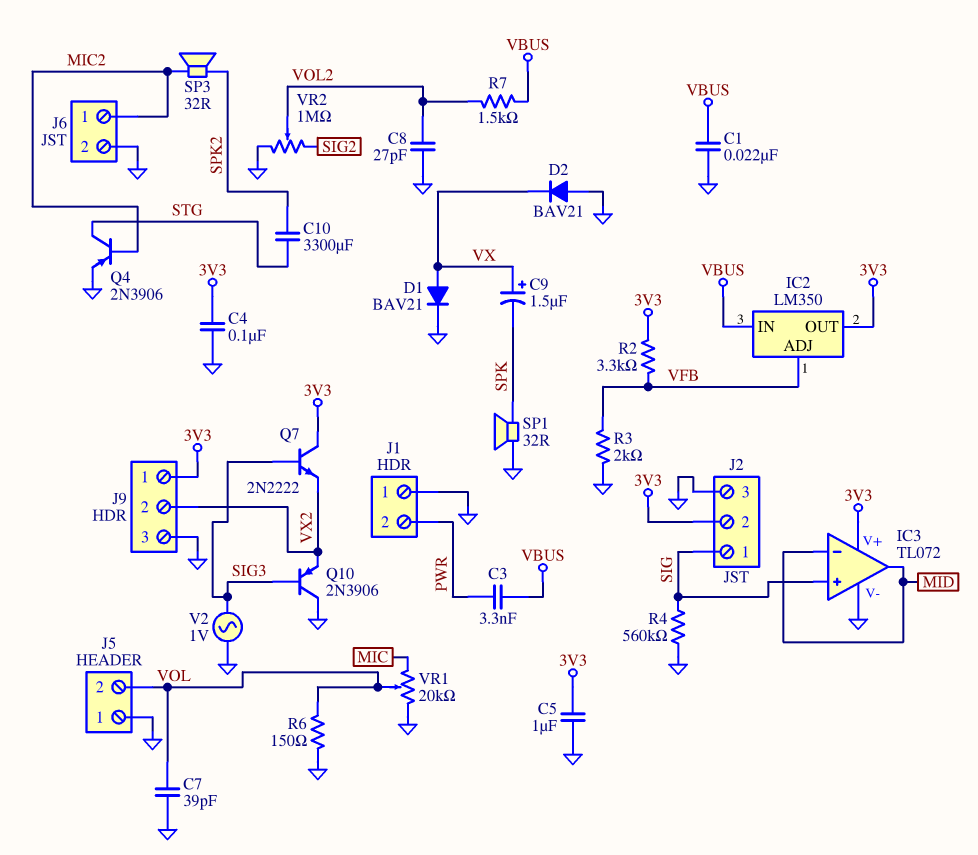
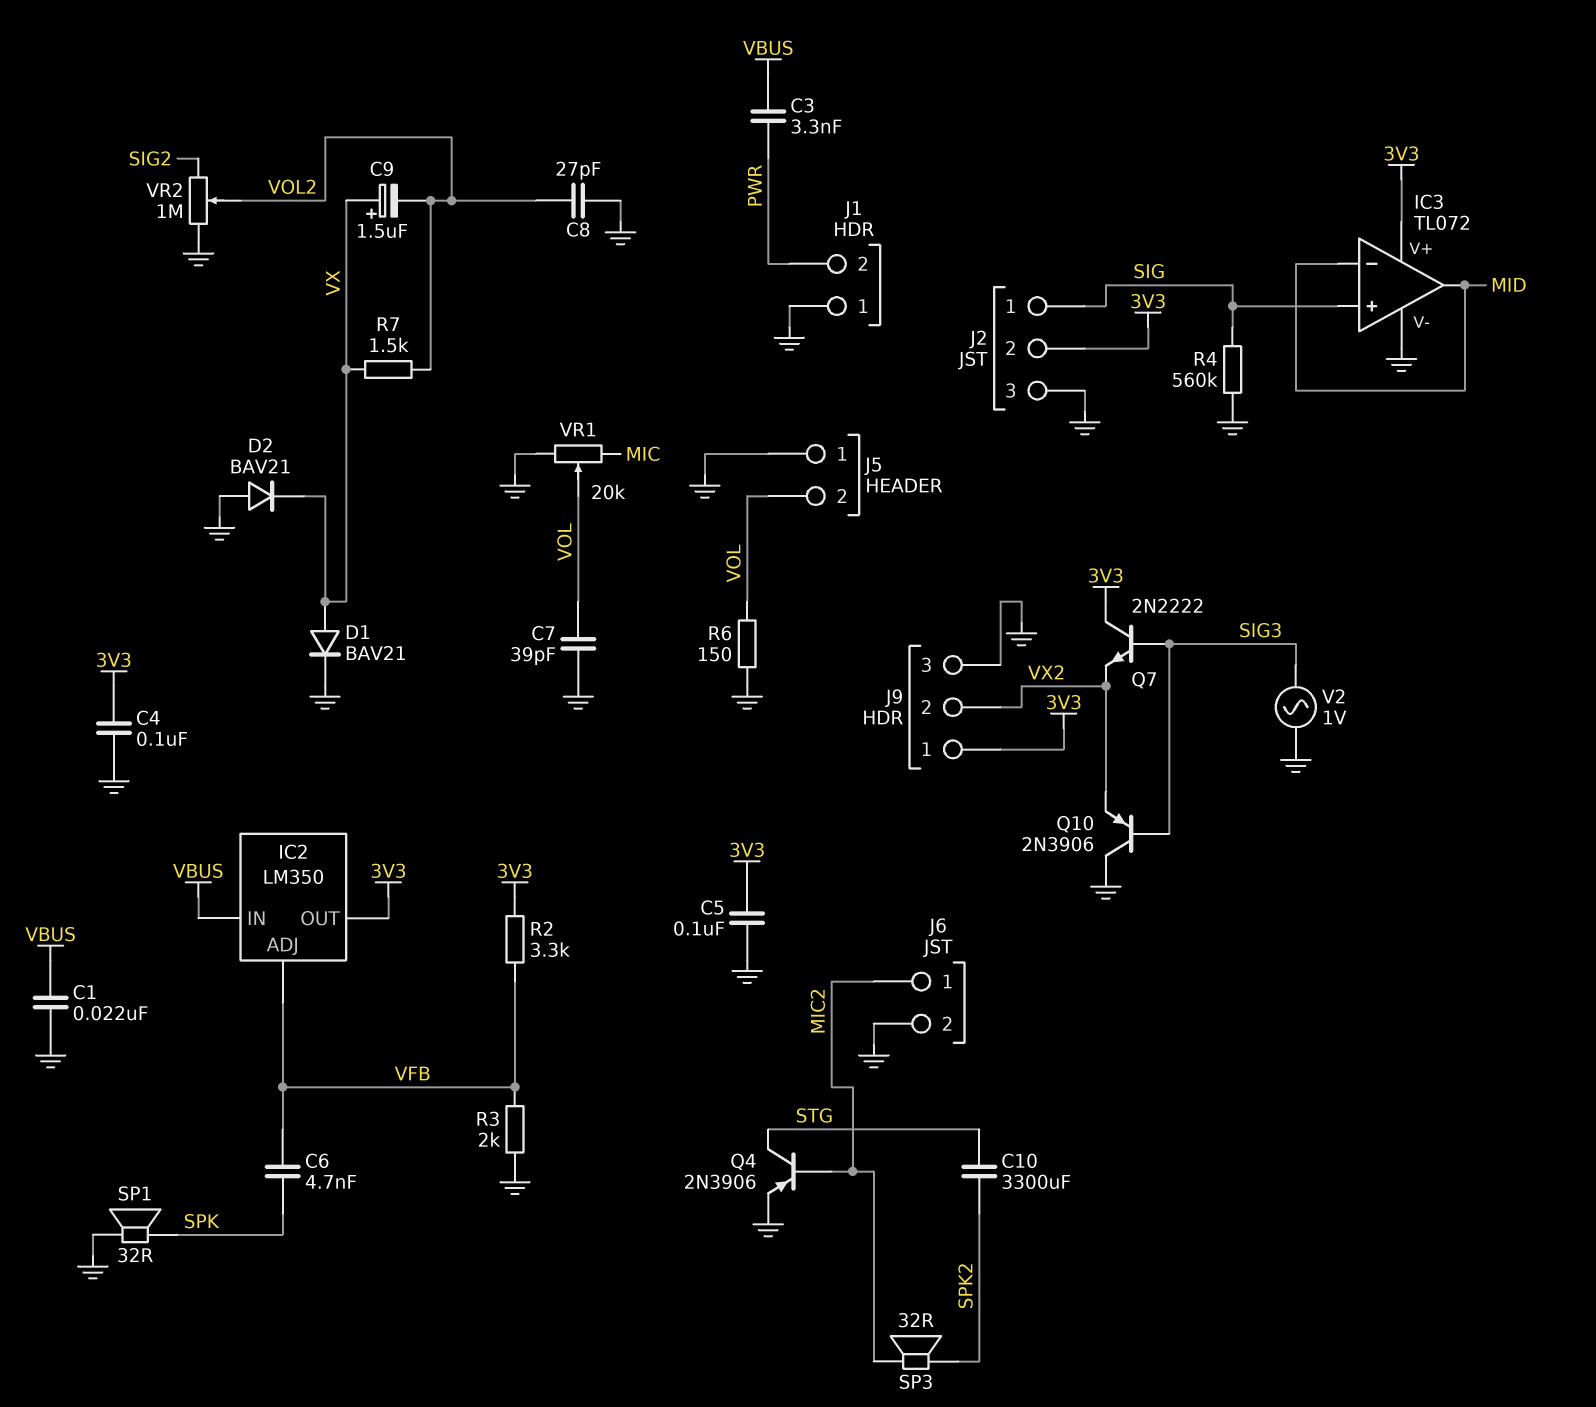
C5: 1uF (3V3, GND) -> 100nF (3V3, GND)
C6: none -> 4.7nF (SPK, VFB)
C9: 1.5uF (plus VX, minus SPK) -> 1.5uF (plus VX, minus VOL2)
R7: 1.5k (VBUS, VOL2) -> 1.5k (VOL2, VX)

